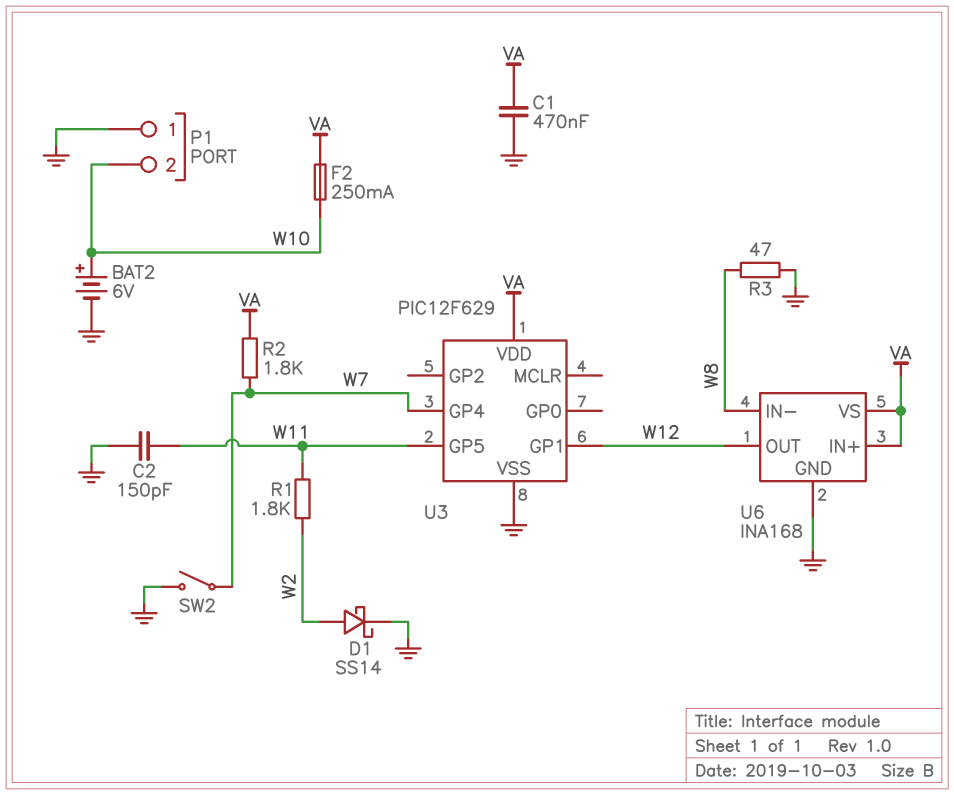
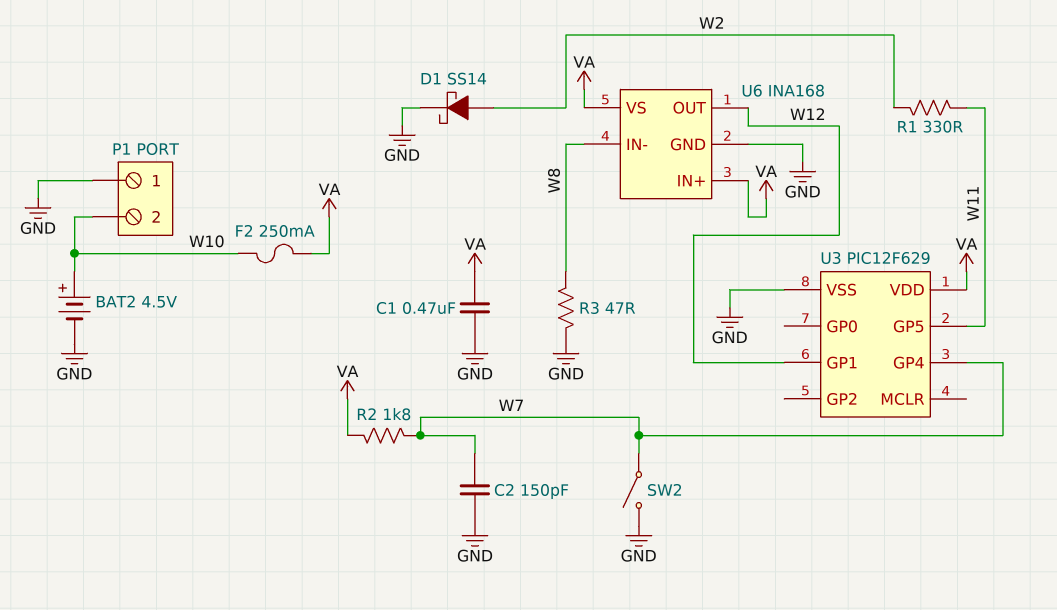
BAT2: 6V (plus W10, minus GND) -> 4.5V (plus W10, minus GND)
C2: 150pF (GND, W11) -> 150pF (GND, W7)
R1: 1.8k (W2, W11) -> 330 (W2, W11)

